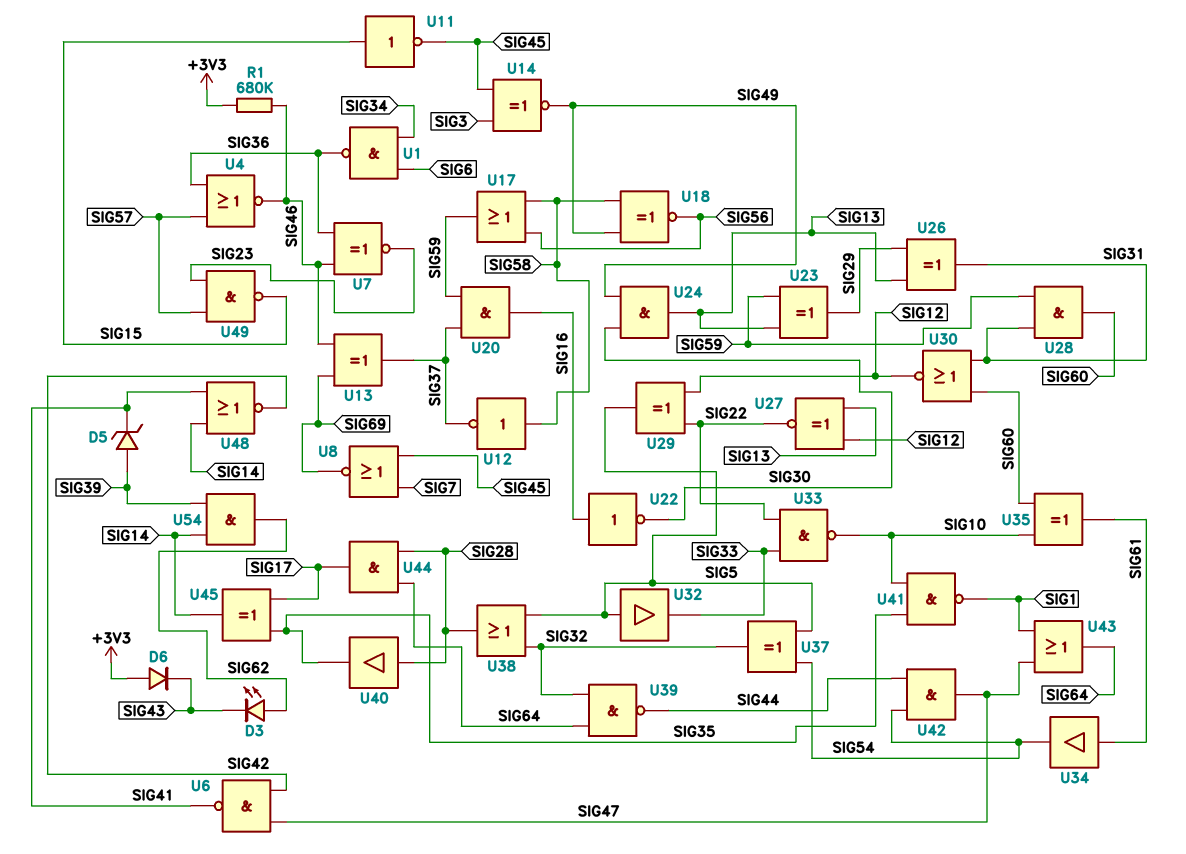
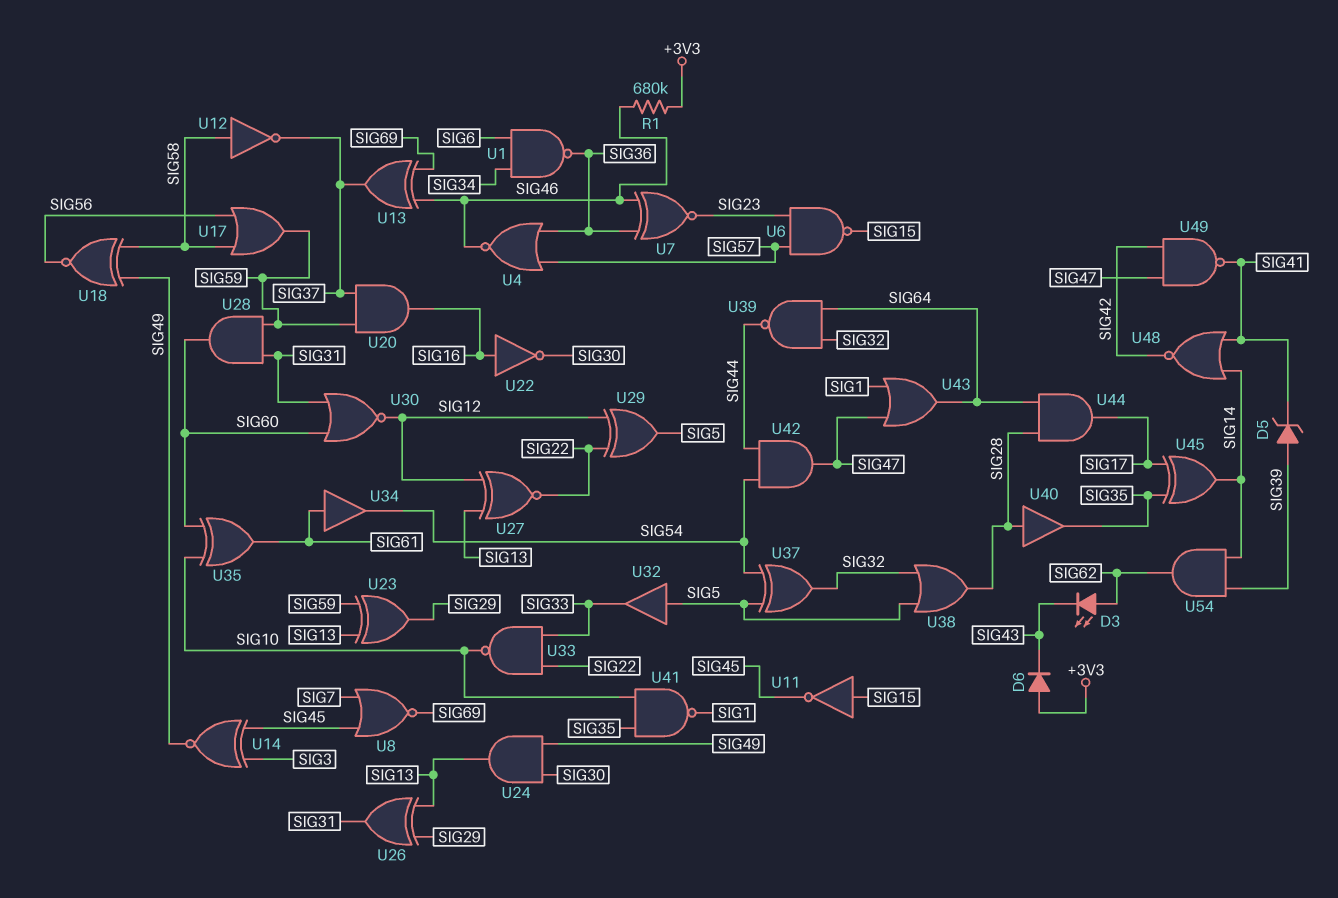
U6: NAND (in SIG42, in SIG47, out SIG41) -> NAND (in SIG23, in SIG57, out SIG15)
U49: NAND (in SIG23, in SIG57, out SIG15) -> NAND (in SIG42, in SIG47, out SIG41)

